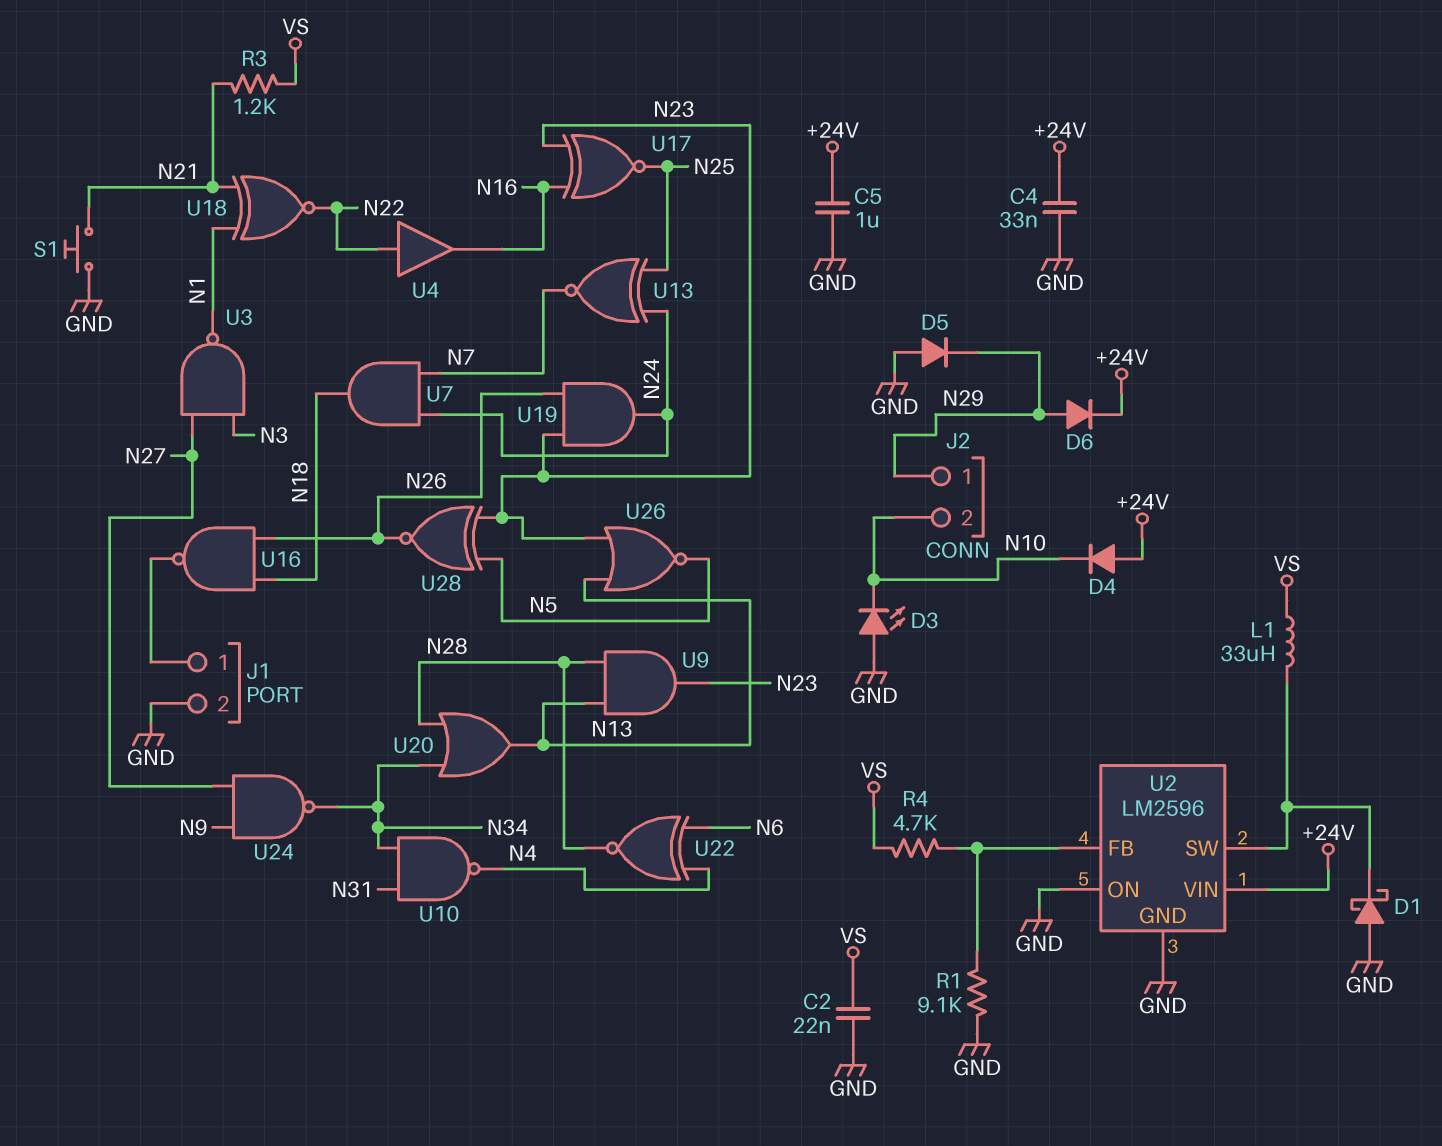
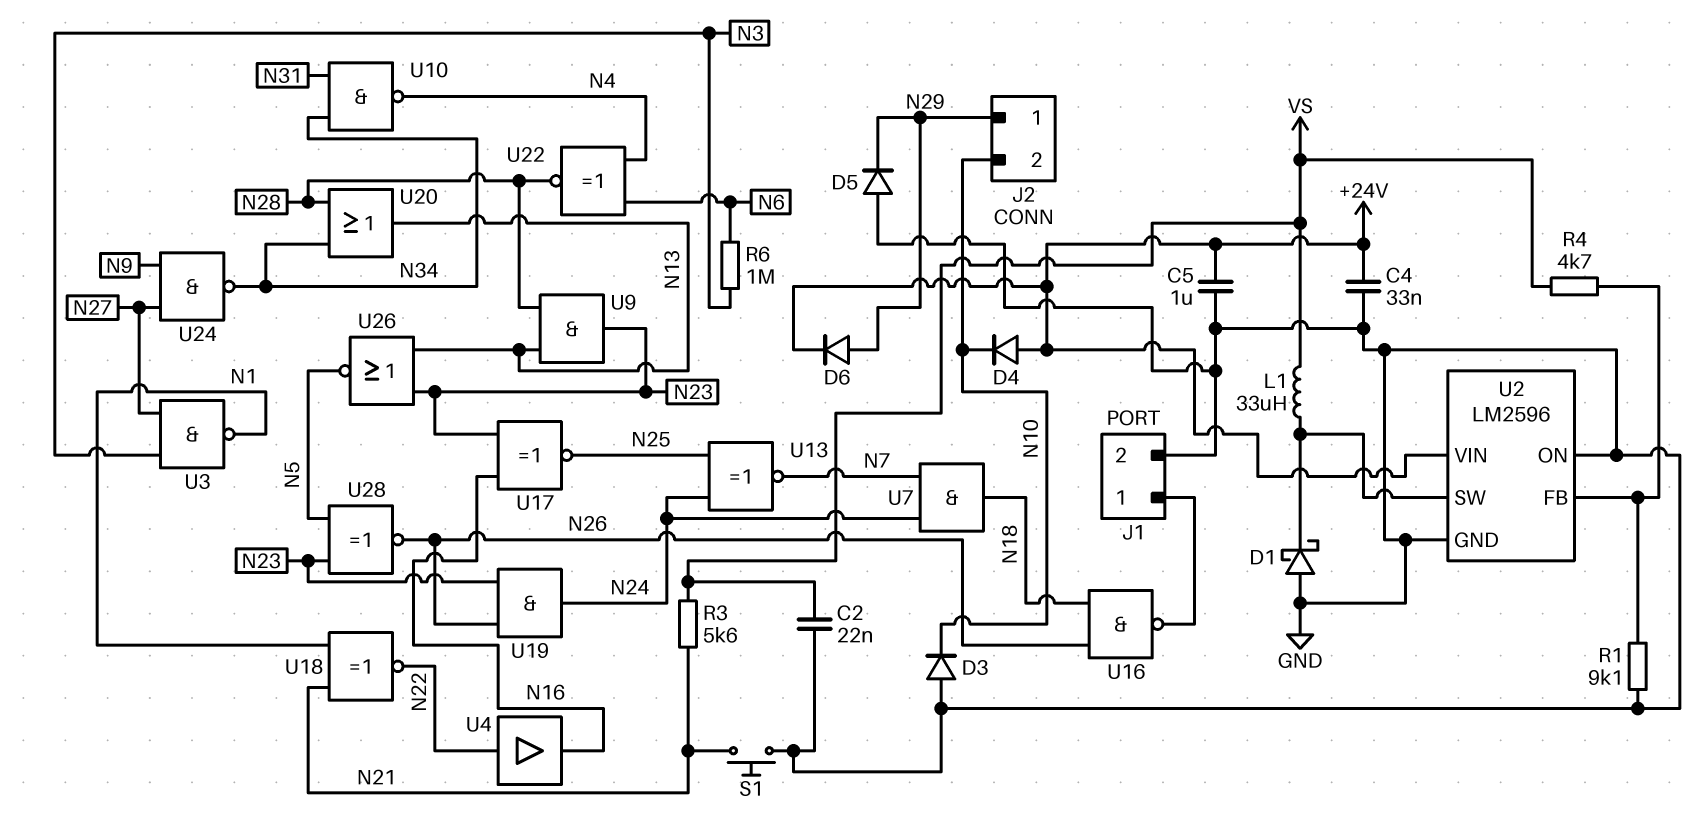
D3: LED (A GND, K N10) -> diode (A GND, K N10)
R3: 1.2k (N21, VS) -> 5.6k (N21, VS)
R6: none -> 1M (N3, N6)

